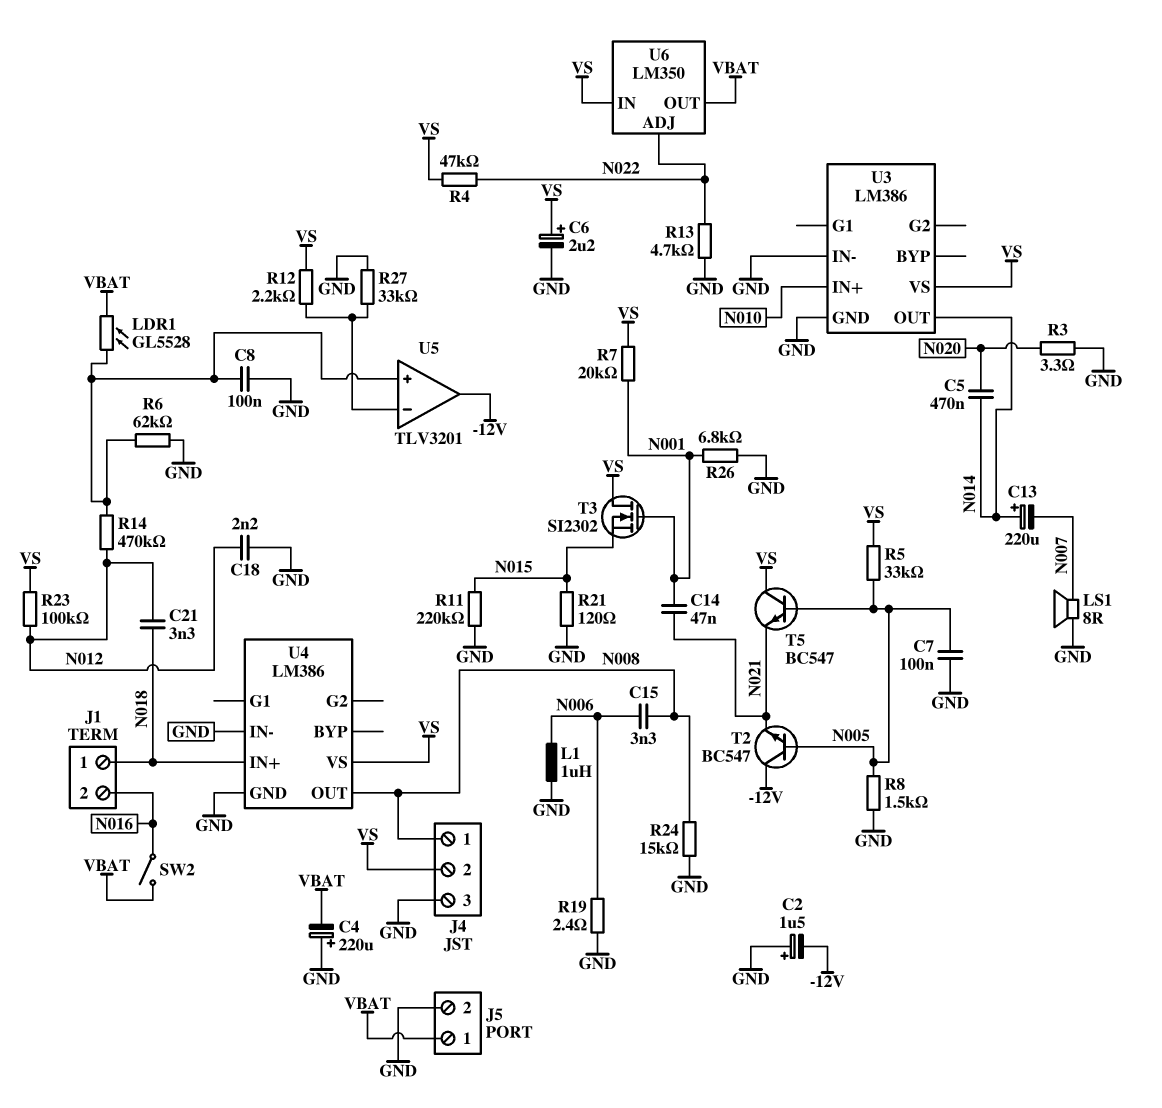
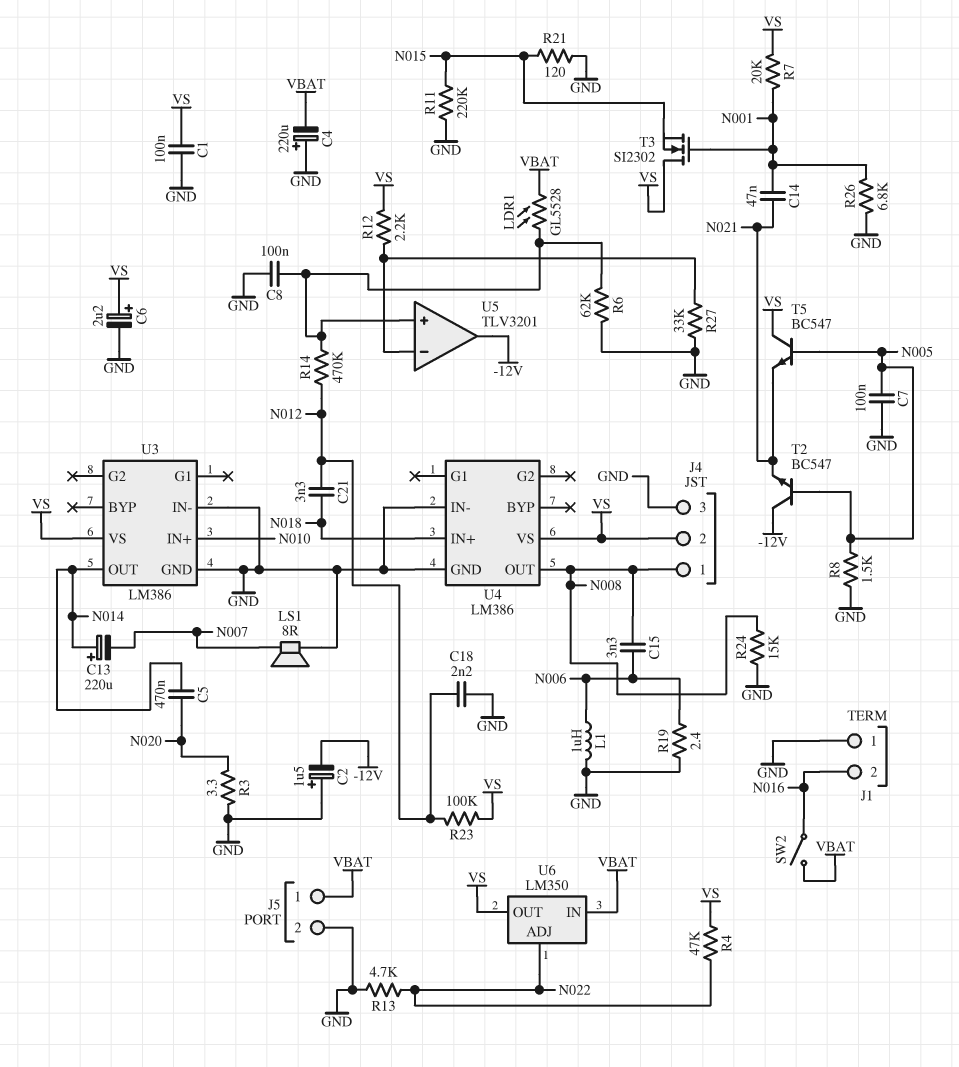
C1: none -> 100nF (GND, VS)
J1 pin 1: N018 -> GND
R5: 33k (N005, VS) -> none
U6 pin IN: VS -> VBAT
U6 pin OUT: VBAT -> VS

